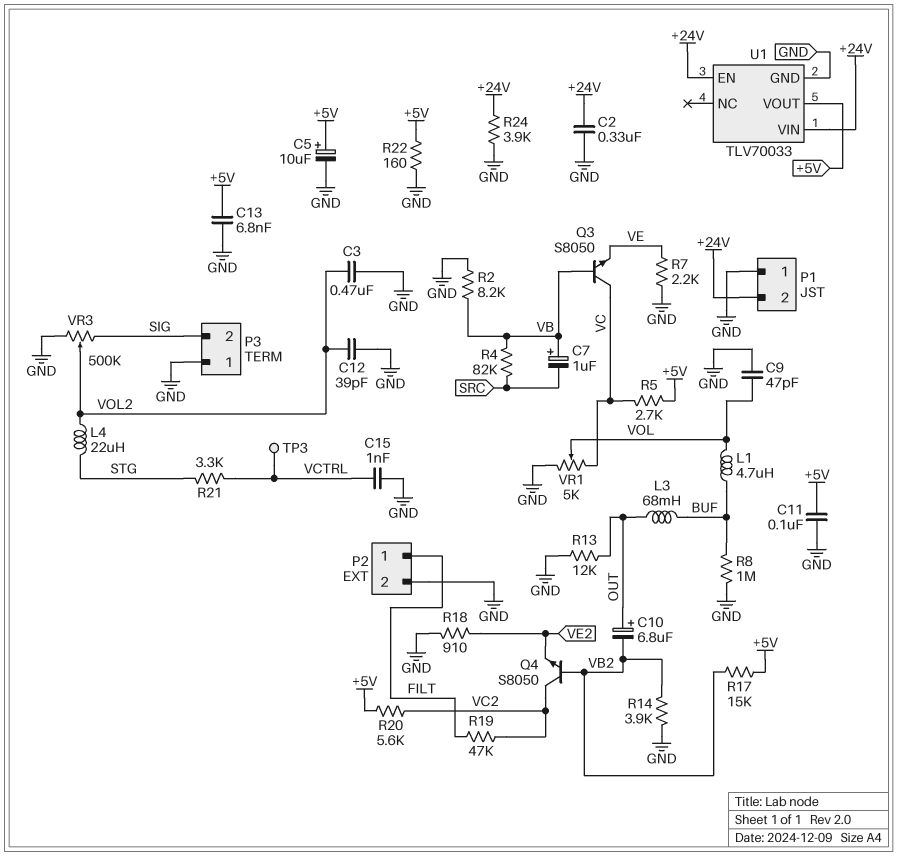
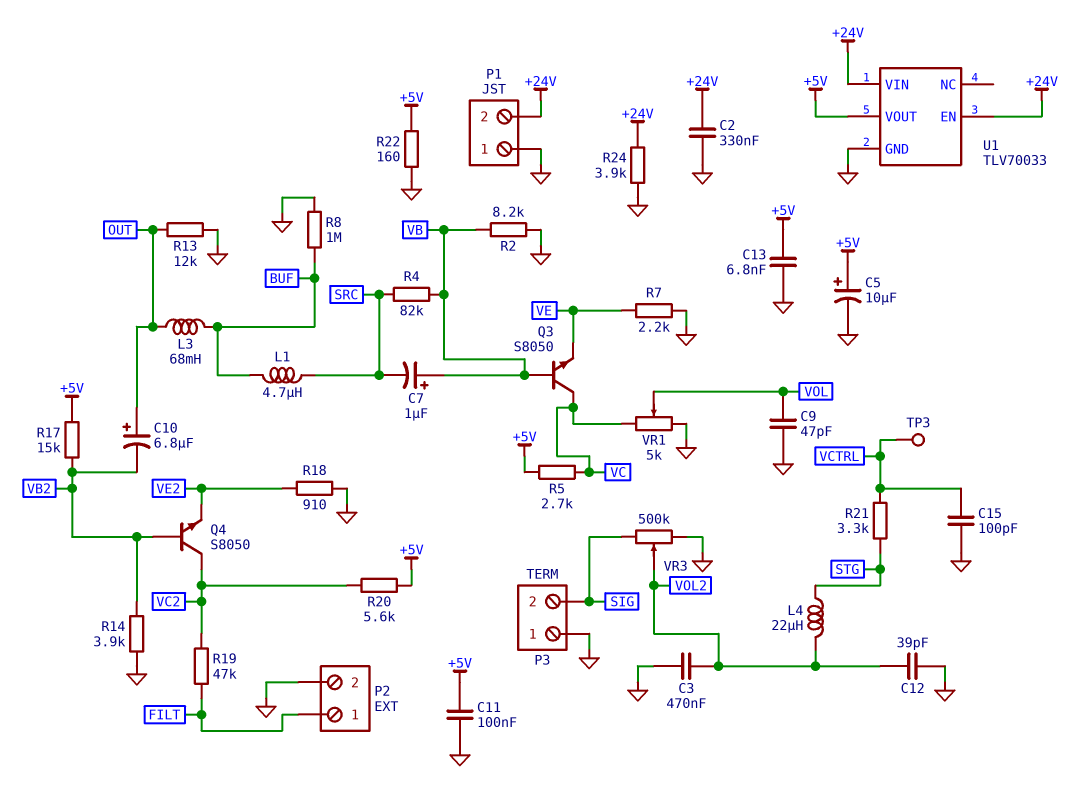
C15: 1nF (GND, VCTRL) -> 100pF (GND, VCTRL)
L1: 4.7uH (BUF, VOL) -> 4.7uH (BUF, SRC)

